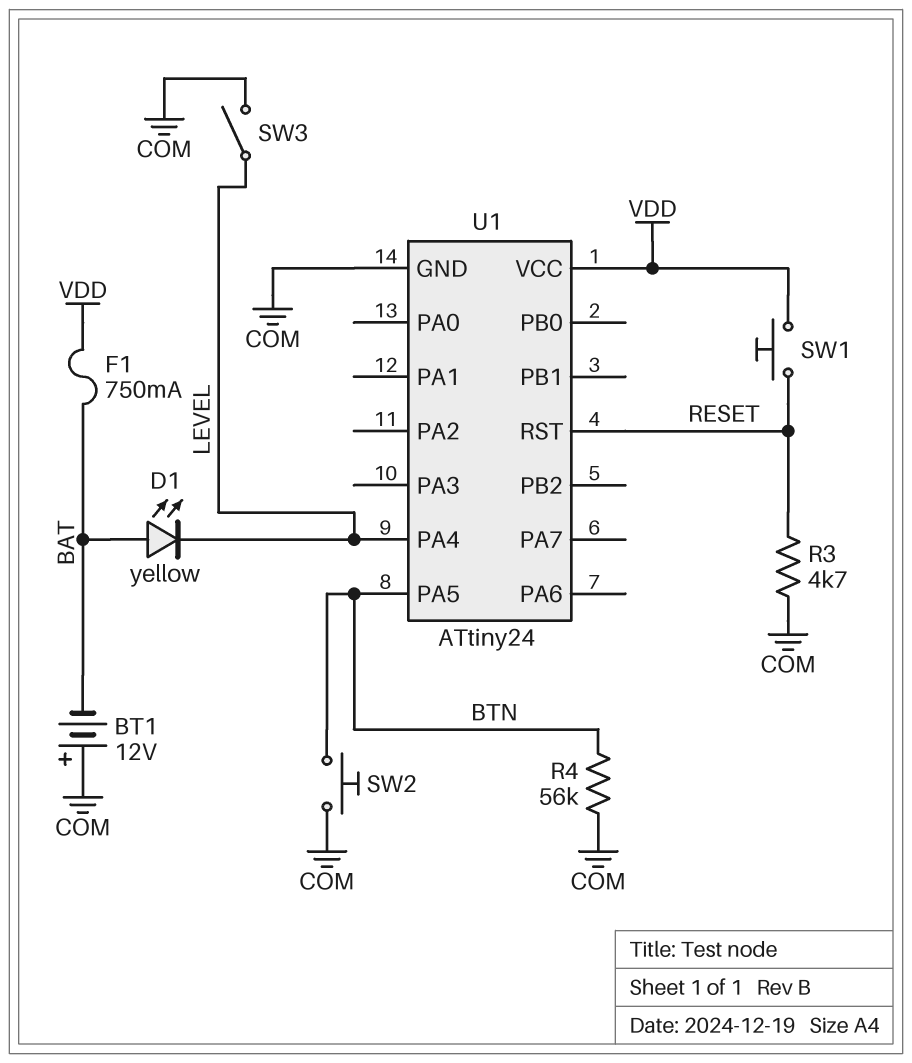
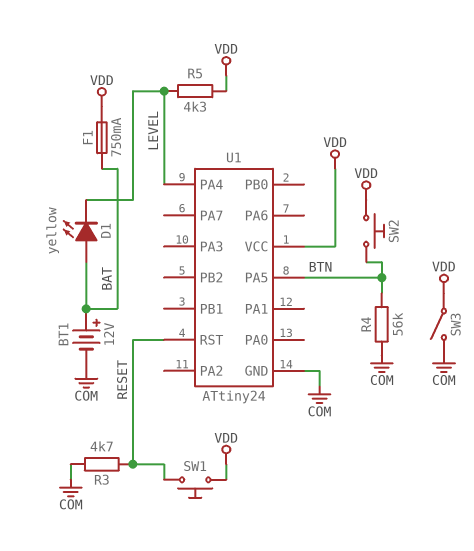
BT1: 12V (plus COM, minus BAT) -> 12V (plus BAT, minus COM)
R5: none -> 4.3k (LEVEL, VDD)
SW2: button (BTN, COM) -> button (BTN, VDD)
SW3: switch (COM, LEVEL) -> switch (COM, VDD)

